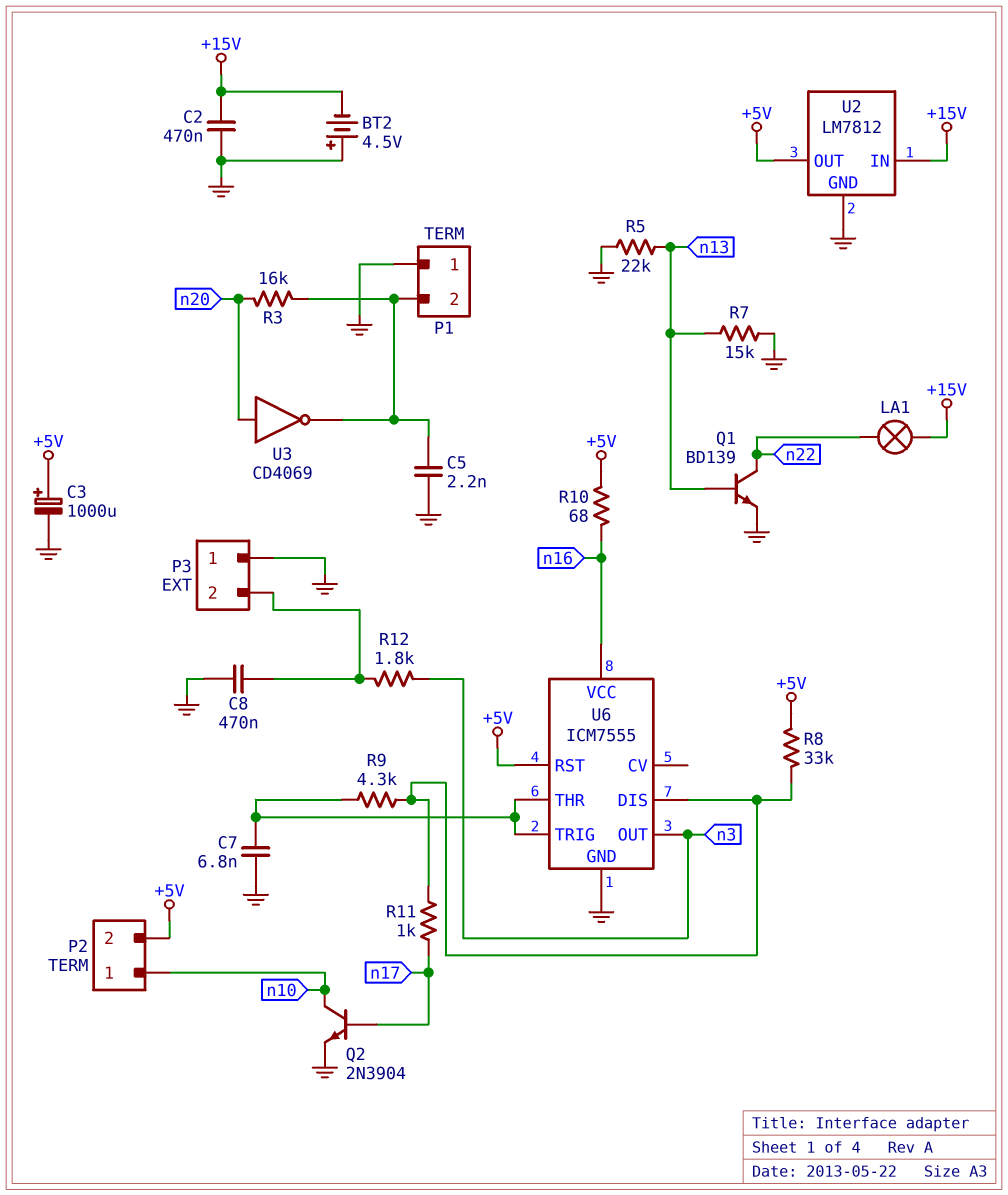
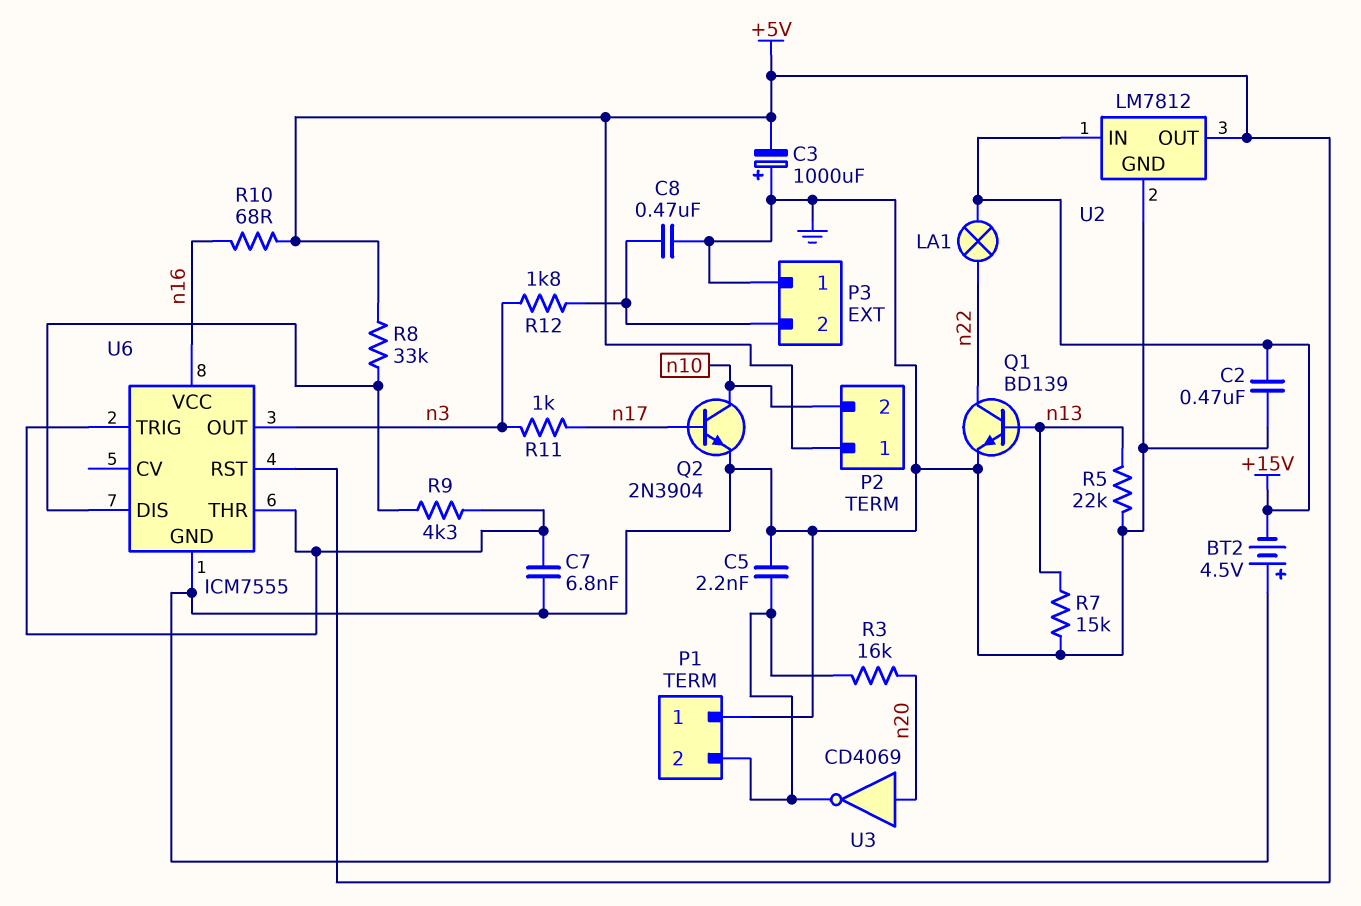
C3: 1000uF (plus +5V, minus GND) -> 1000uF (plus GND, minus +5V)
P2 pin 1: n10 -> +5V
P2 pin 2: +5V -> n10
R11: 1k (U6/DIS, n17) -> 1k (n3, n17)

